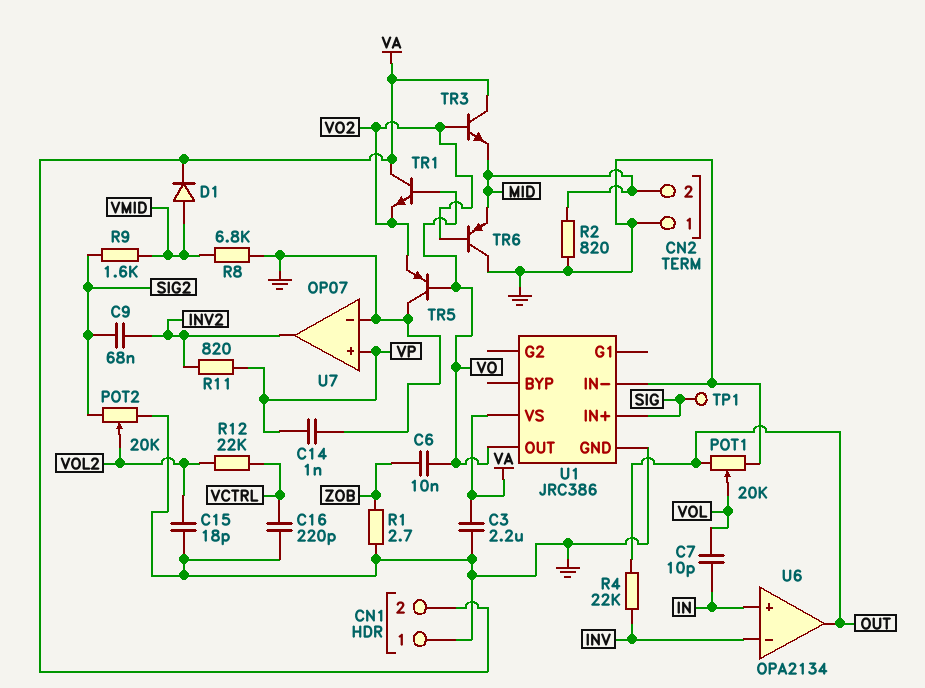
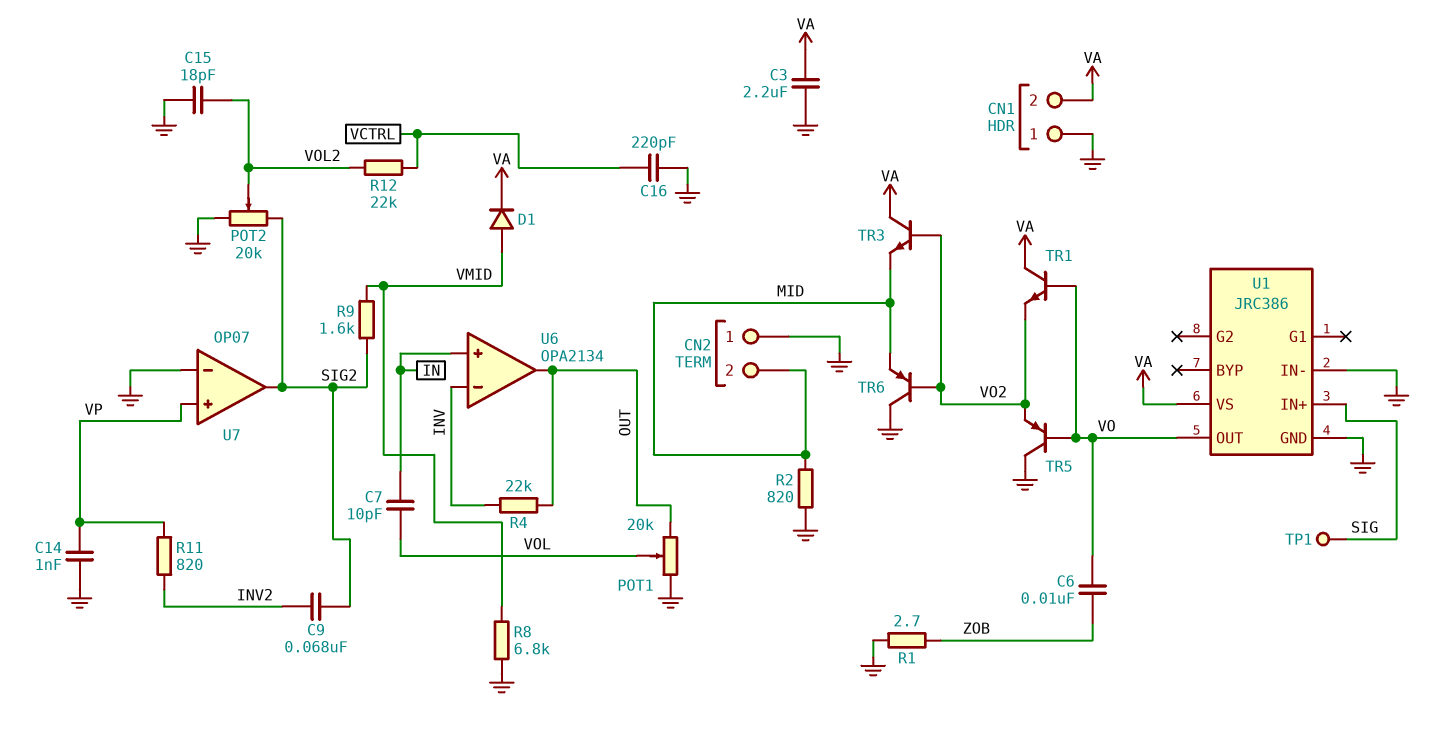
U7 pin out: INV2 -> SIG2

